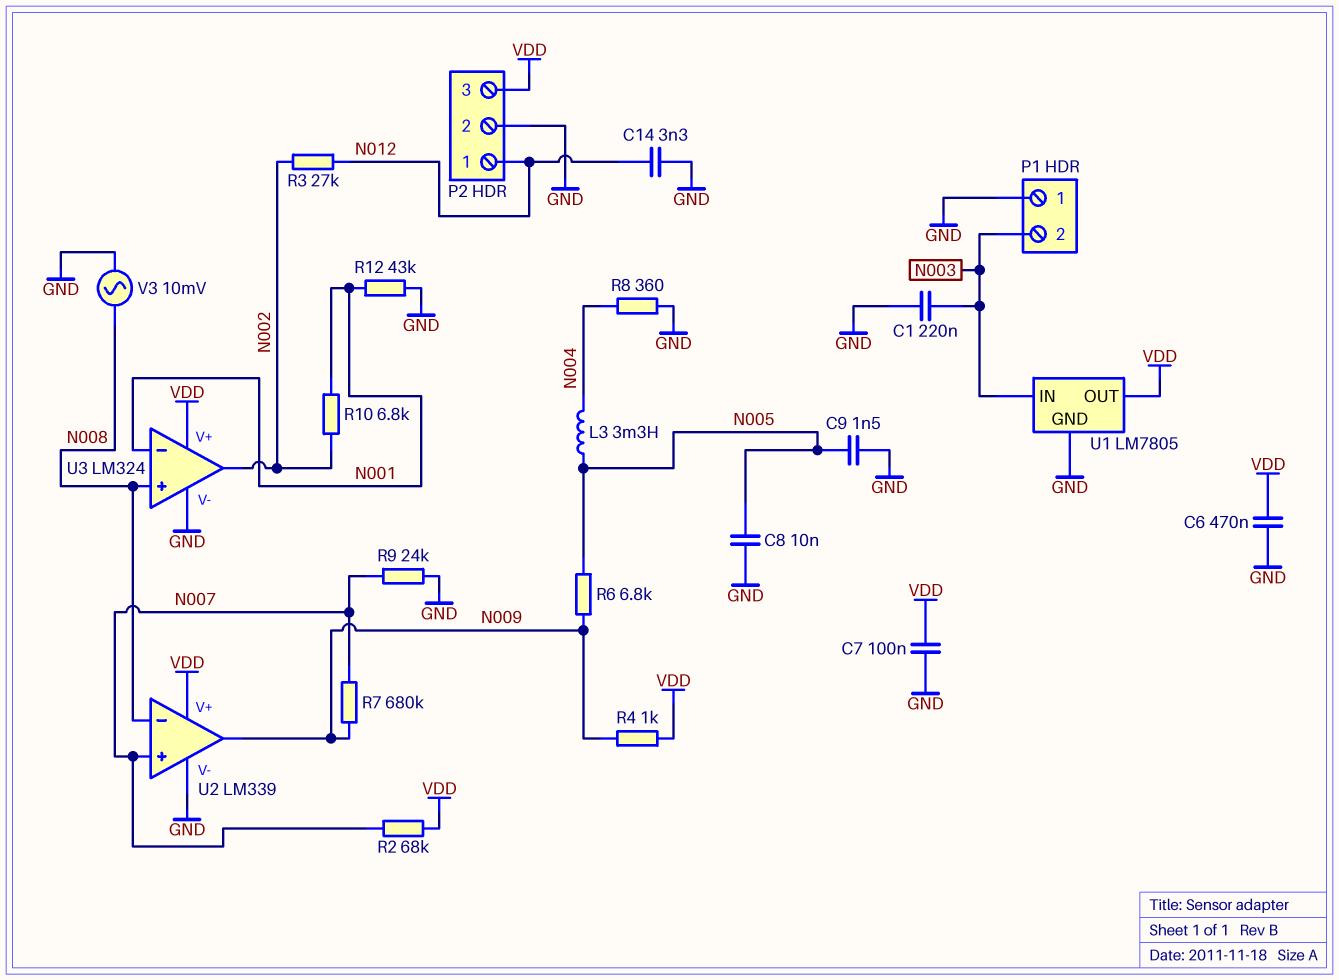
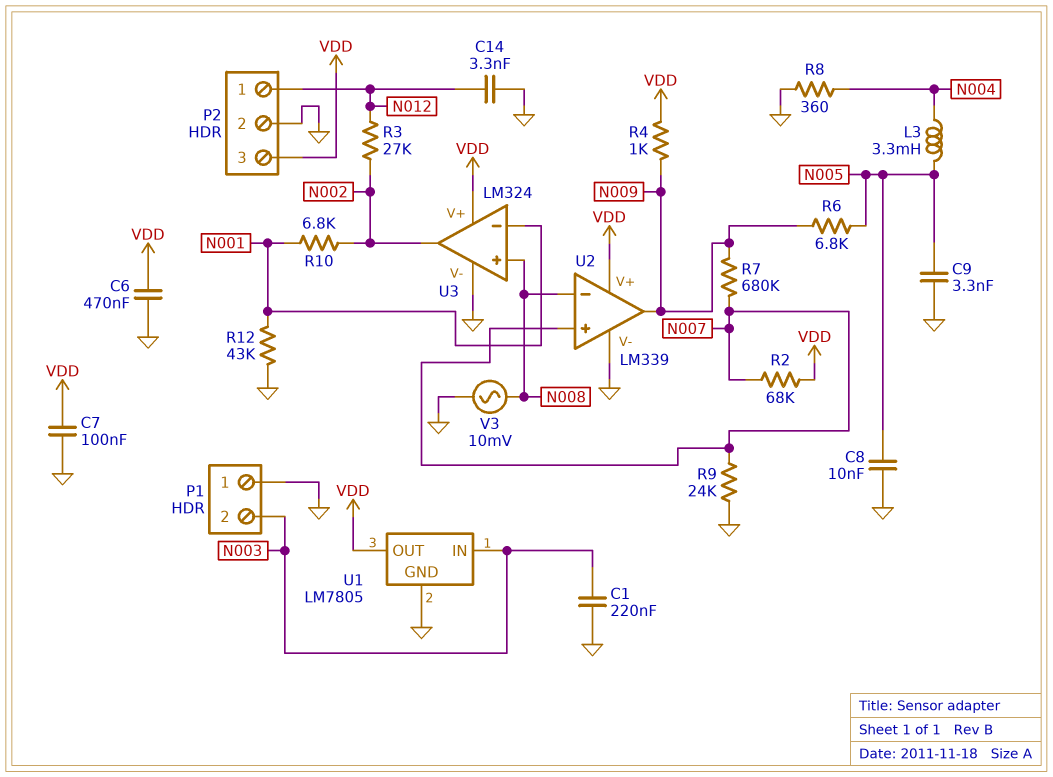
C9: 1.5nF (GND, N005) -> 3.3nF (GND, N005)

